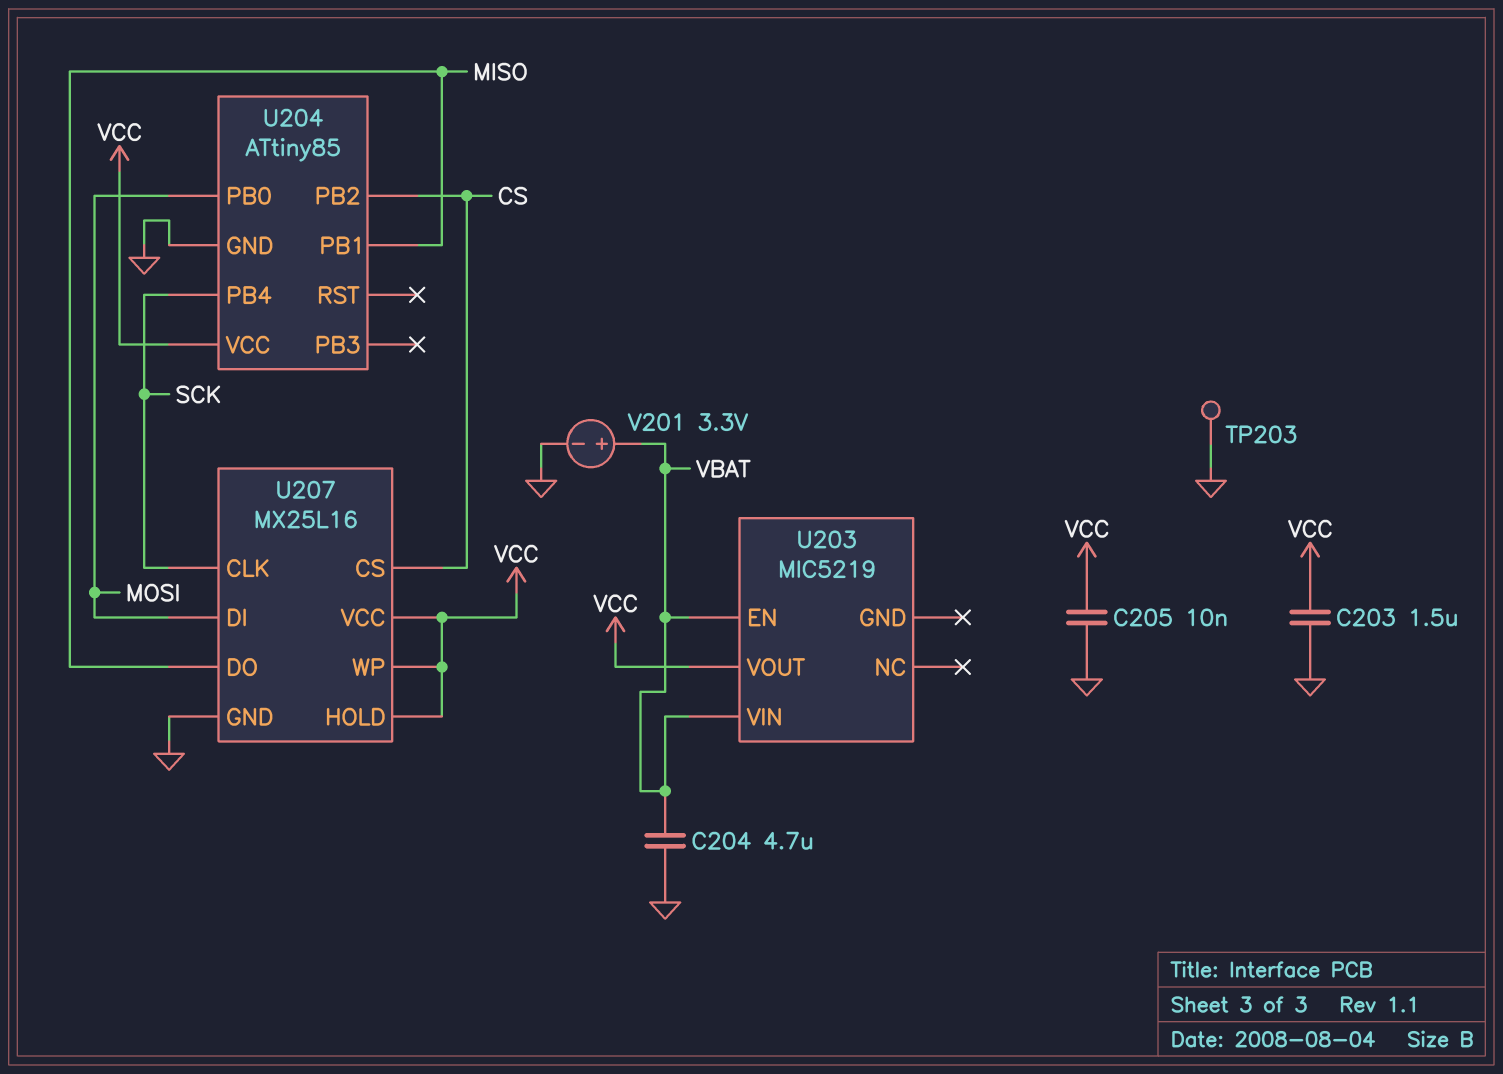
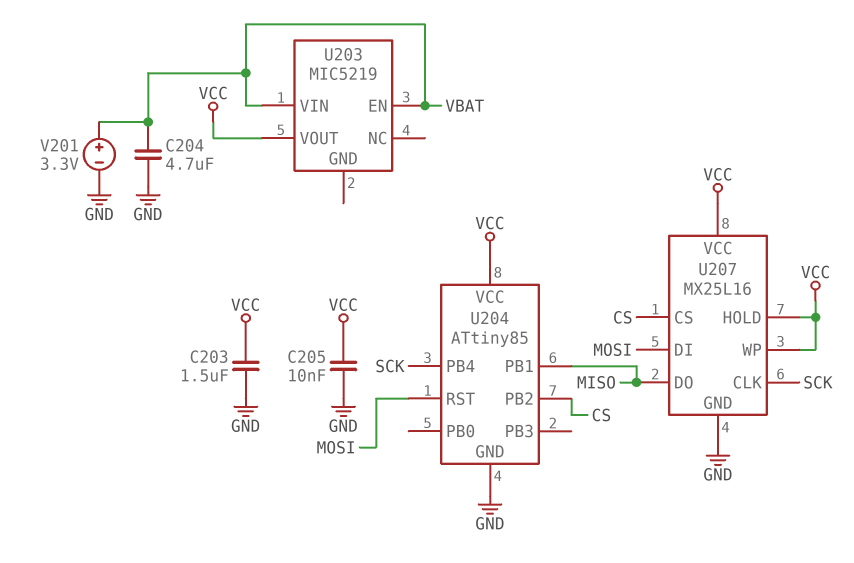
TP203: test point (GND) -> none
U204 pin PB0: MOSI -> none
U204 pin RST: none -> MOSI

